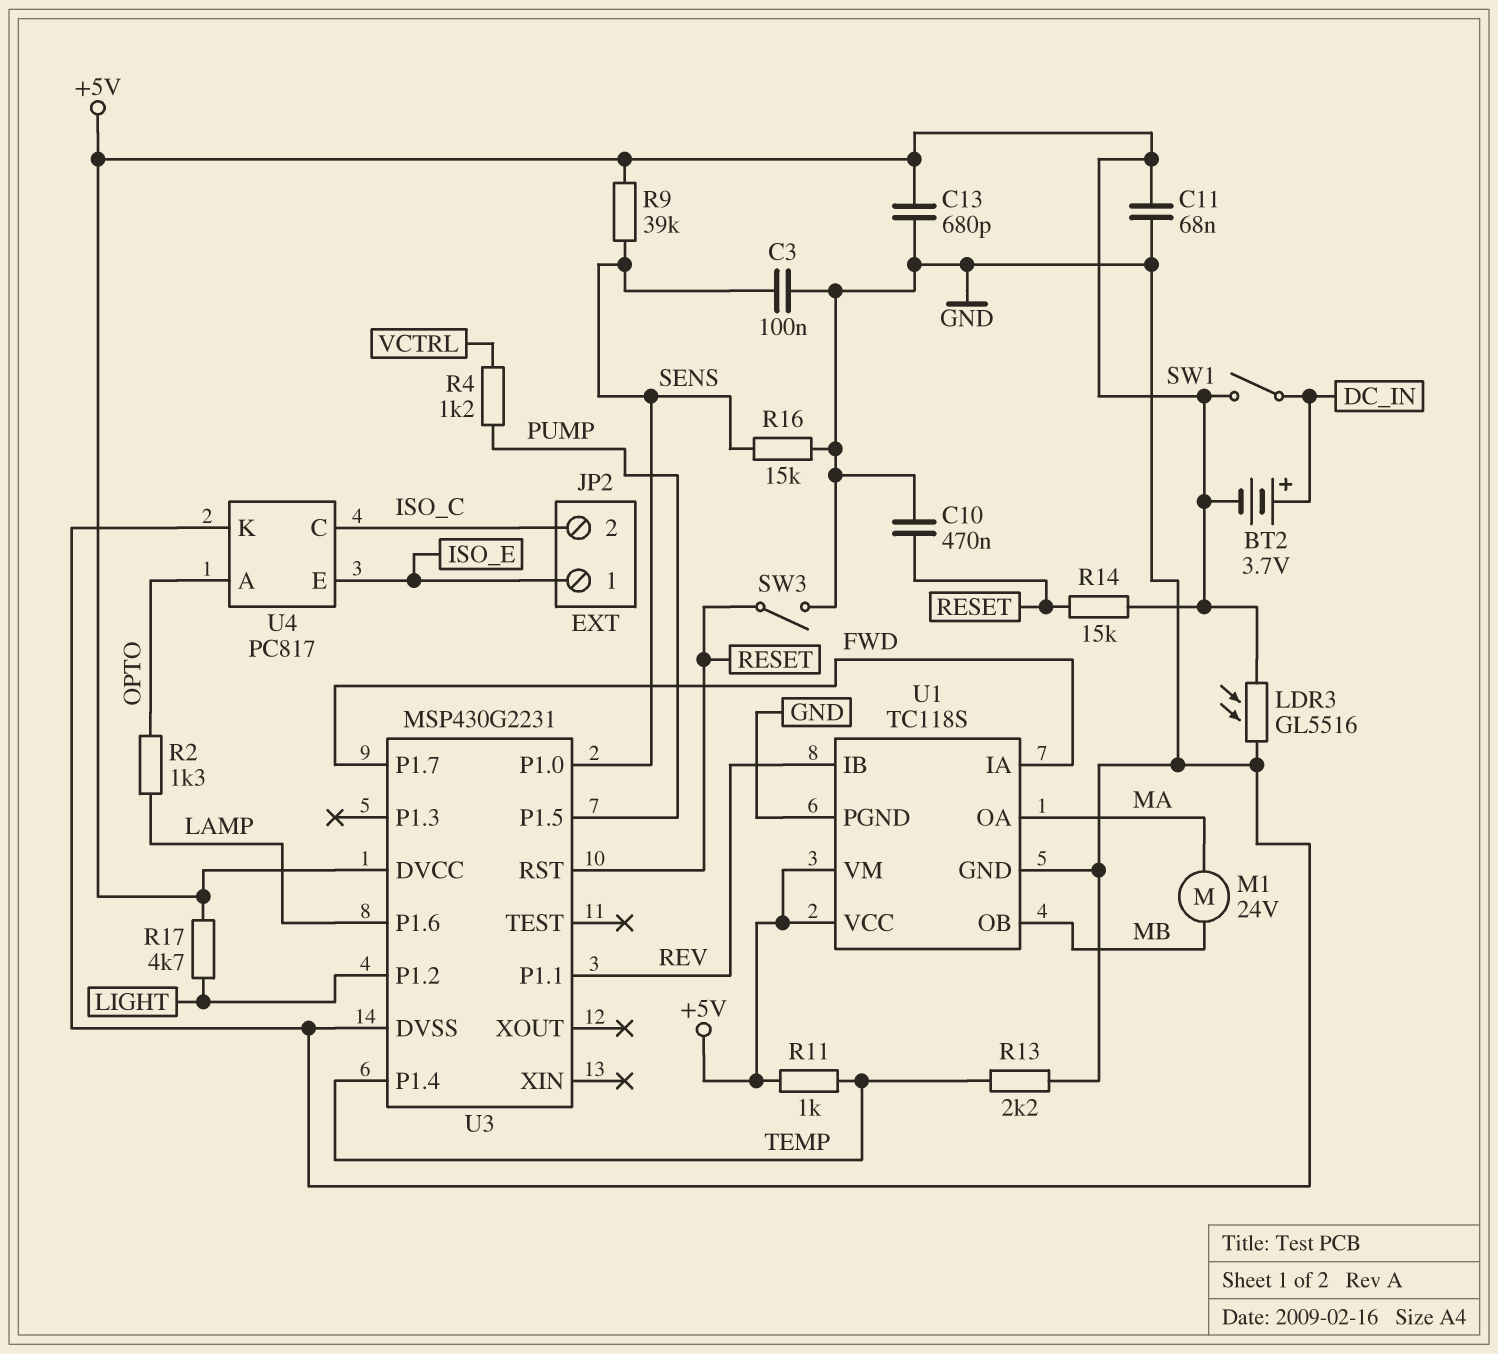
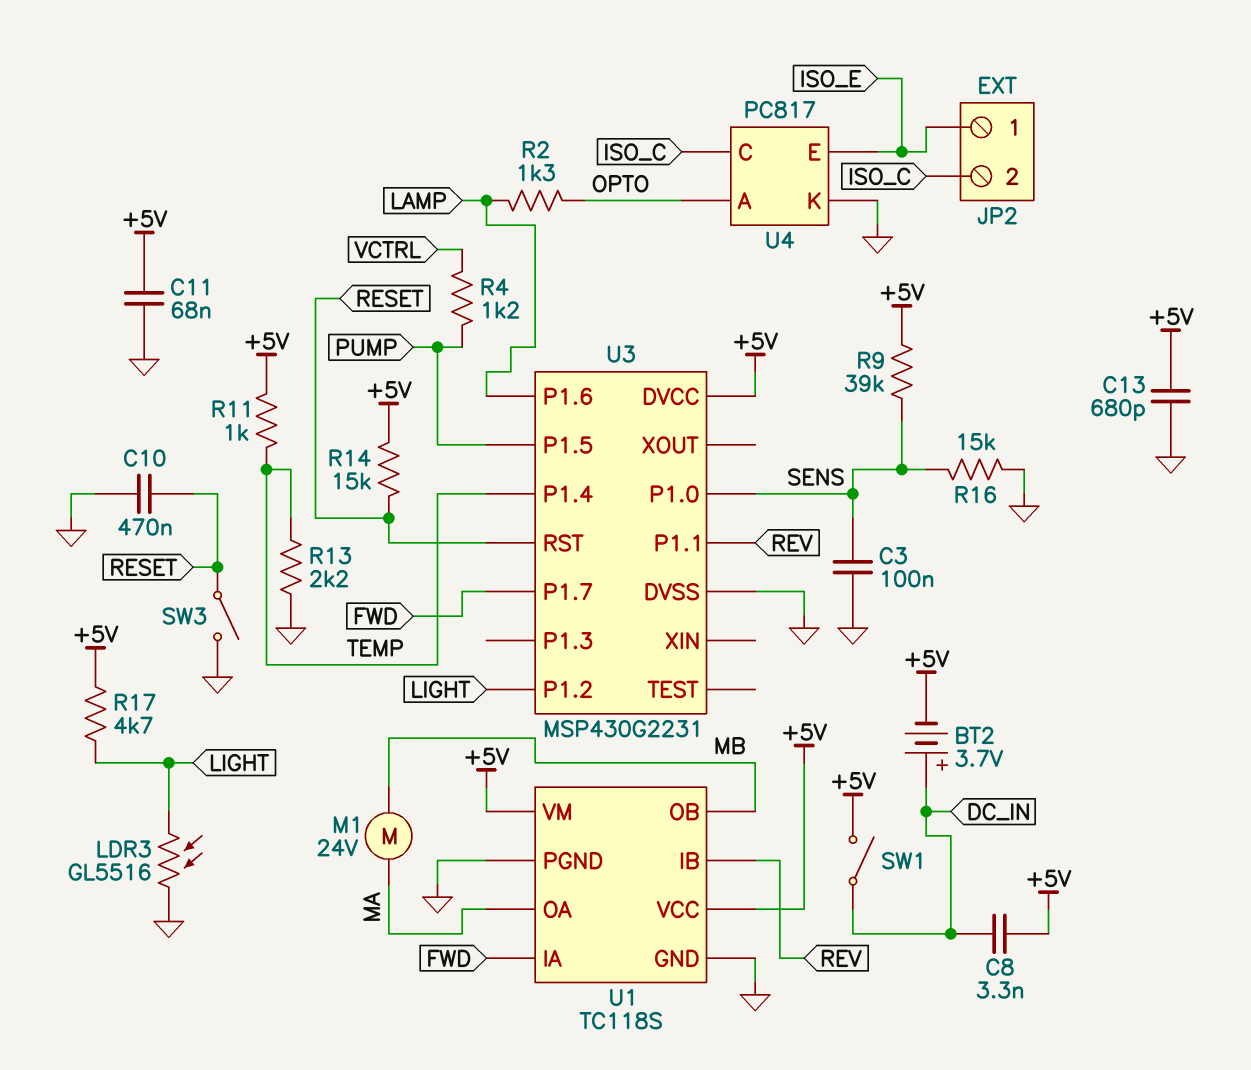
C8: none -> 3.3nF (+5V, DC_IN)
LDR3: GL5516 (+5V, GND) -> GL5516 (GND, LIGHT)

